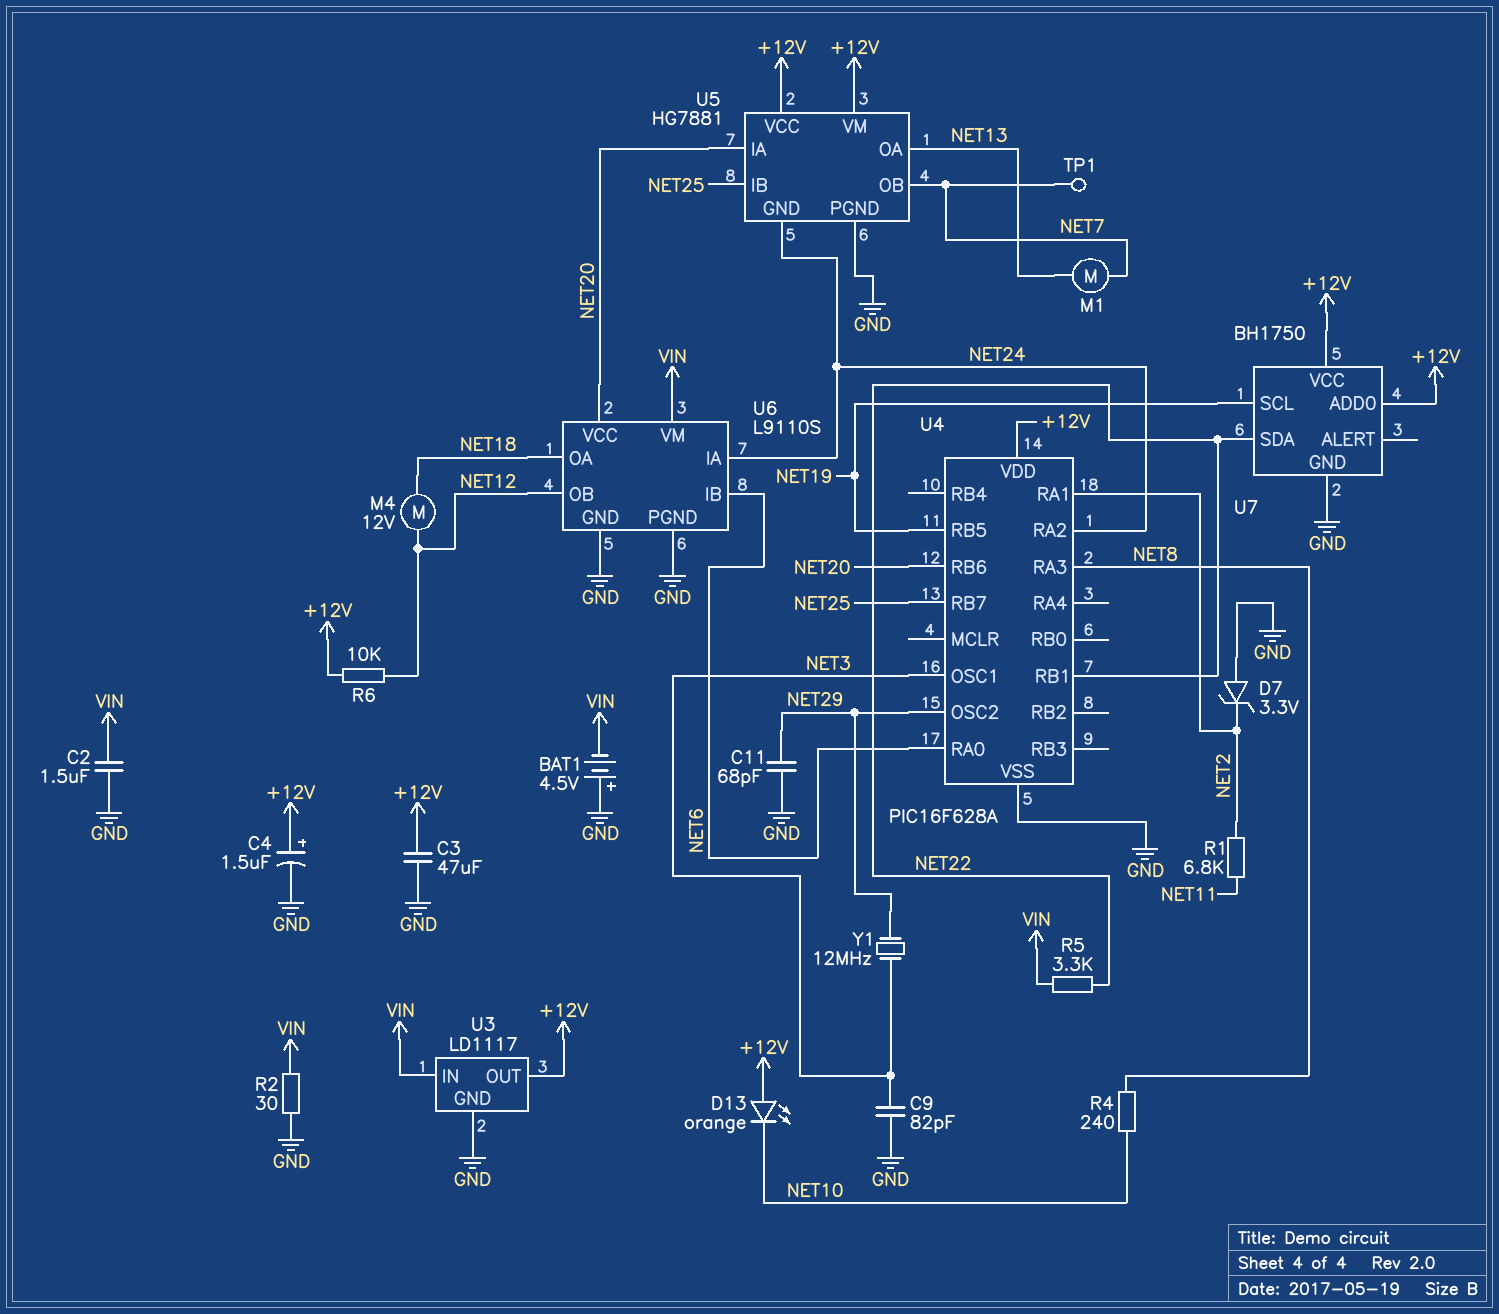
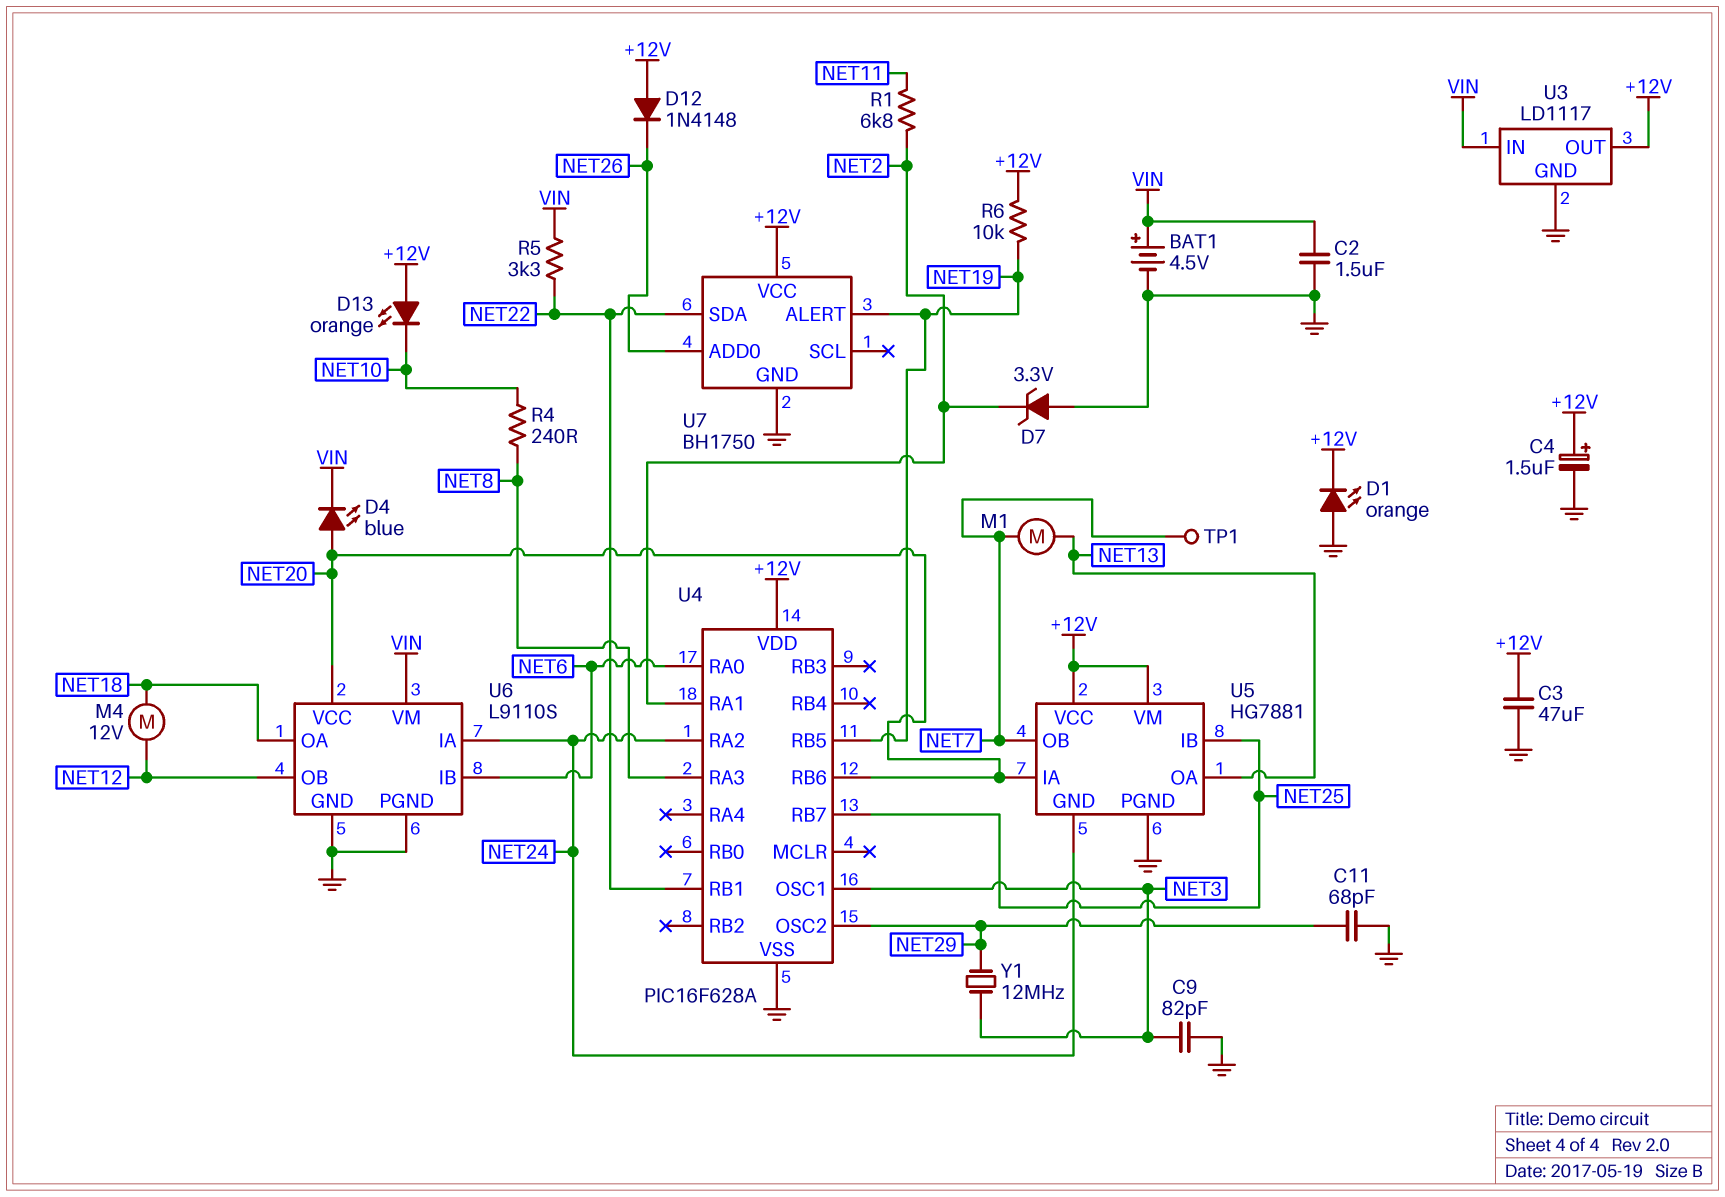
BAT1: 4.5V (plus GND, minus VIN) -> 4.5V (plus VIN, minus GND)
D1: none -> LED orange (A GND, K +12V)
D4: none -> LED blue (A NET20, K VIN)
D12: none -> diode 1N4148 (A +12V, K NET26)
R2: 30 (GND, VIN) -> none
R6: 10k (+12V, NET12) -> 10k (+12V, NET19)
U7 pin ADD0: +12V -> NET26
U7 pin ALERT: none -> NET19
U7 pin SCL: NET19 -> none

